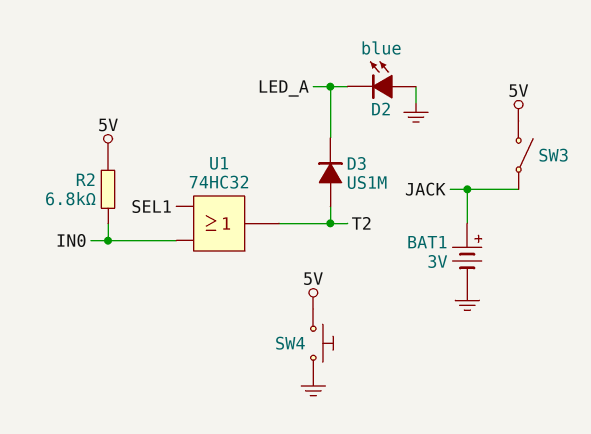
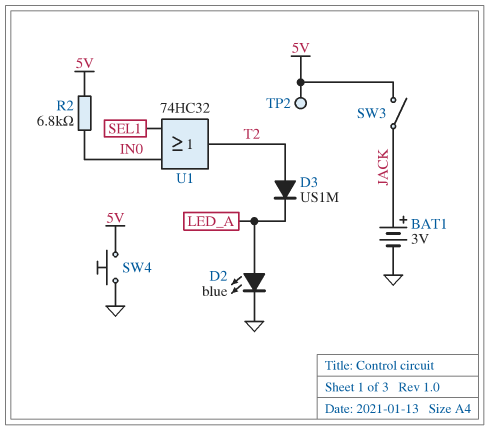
D2: LED blue (A GND, K LED_A) -> LED blue (A LED_A, K GND)
TP2: none -> test point (5V)

